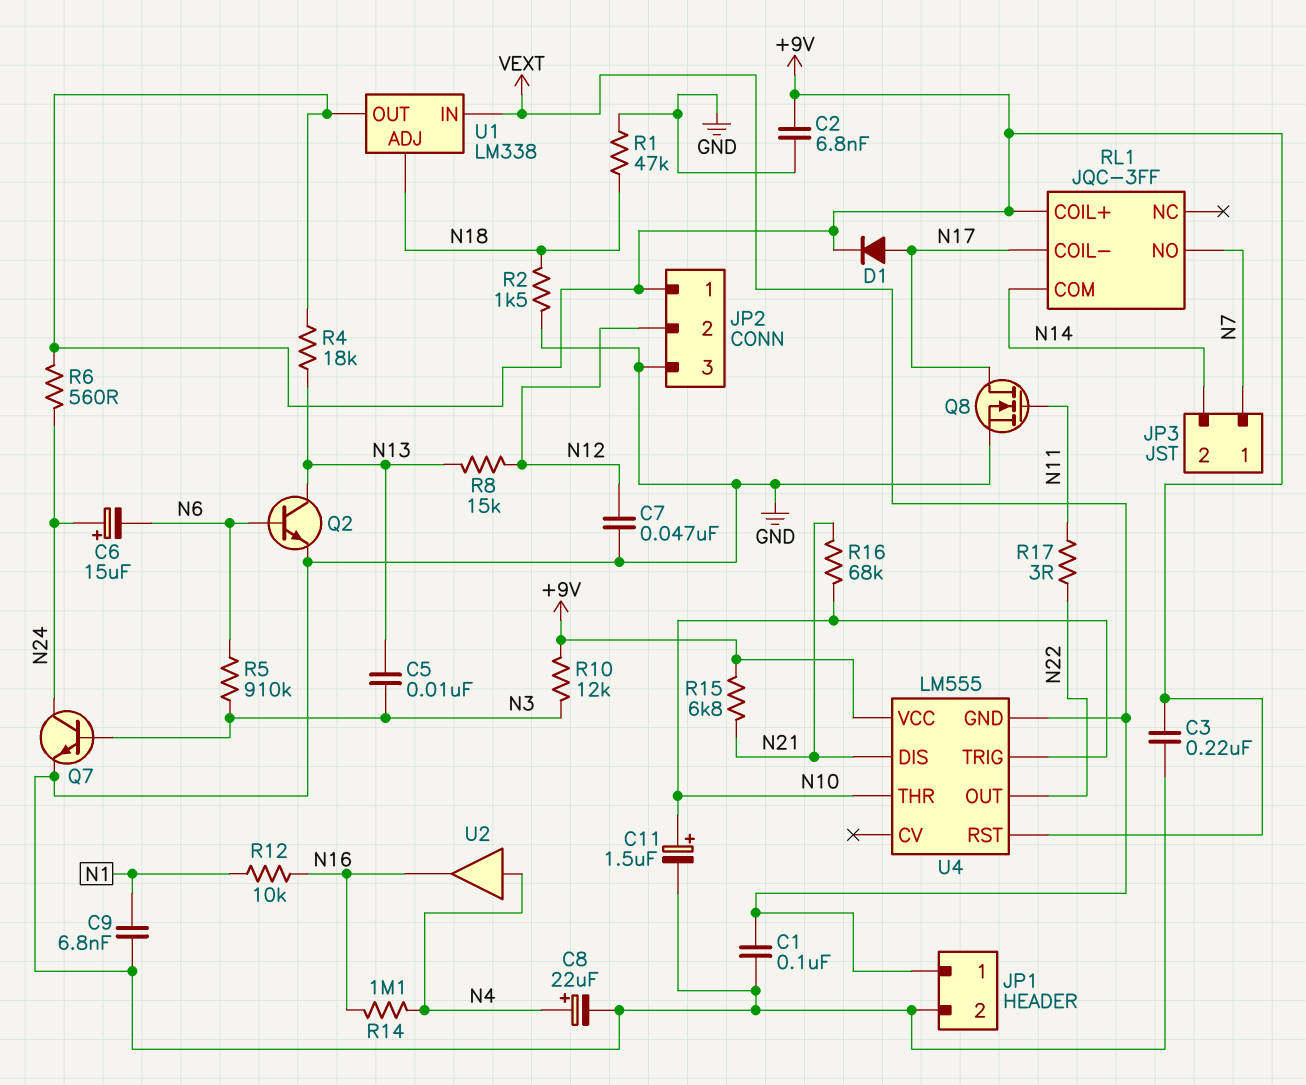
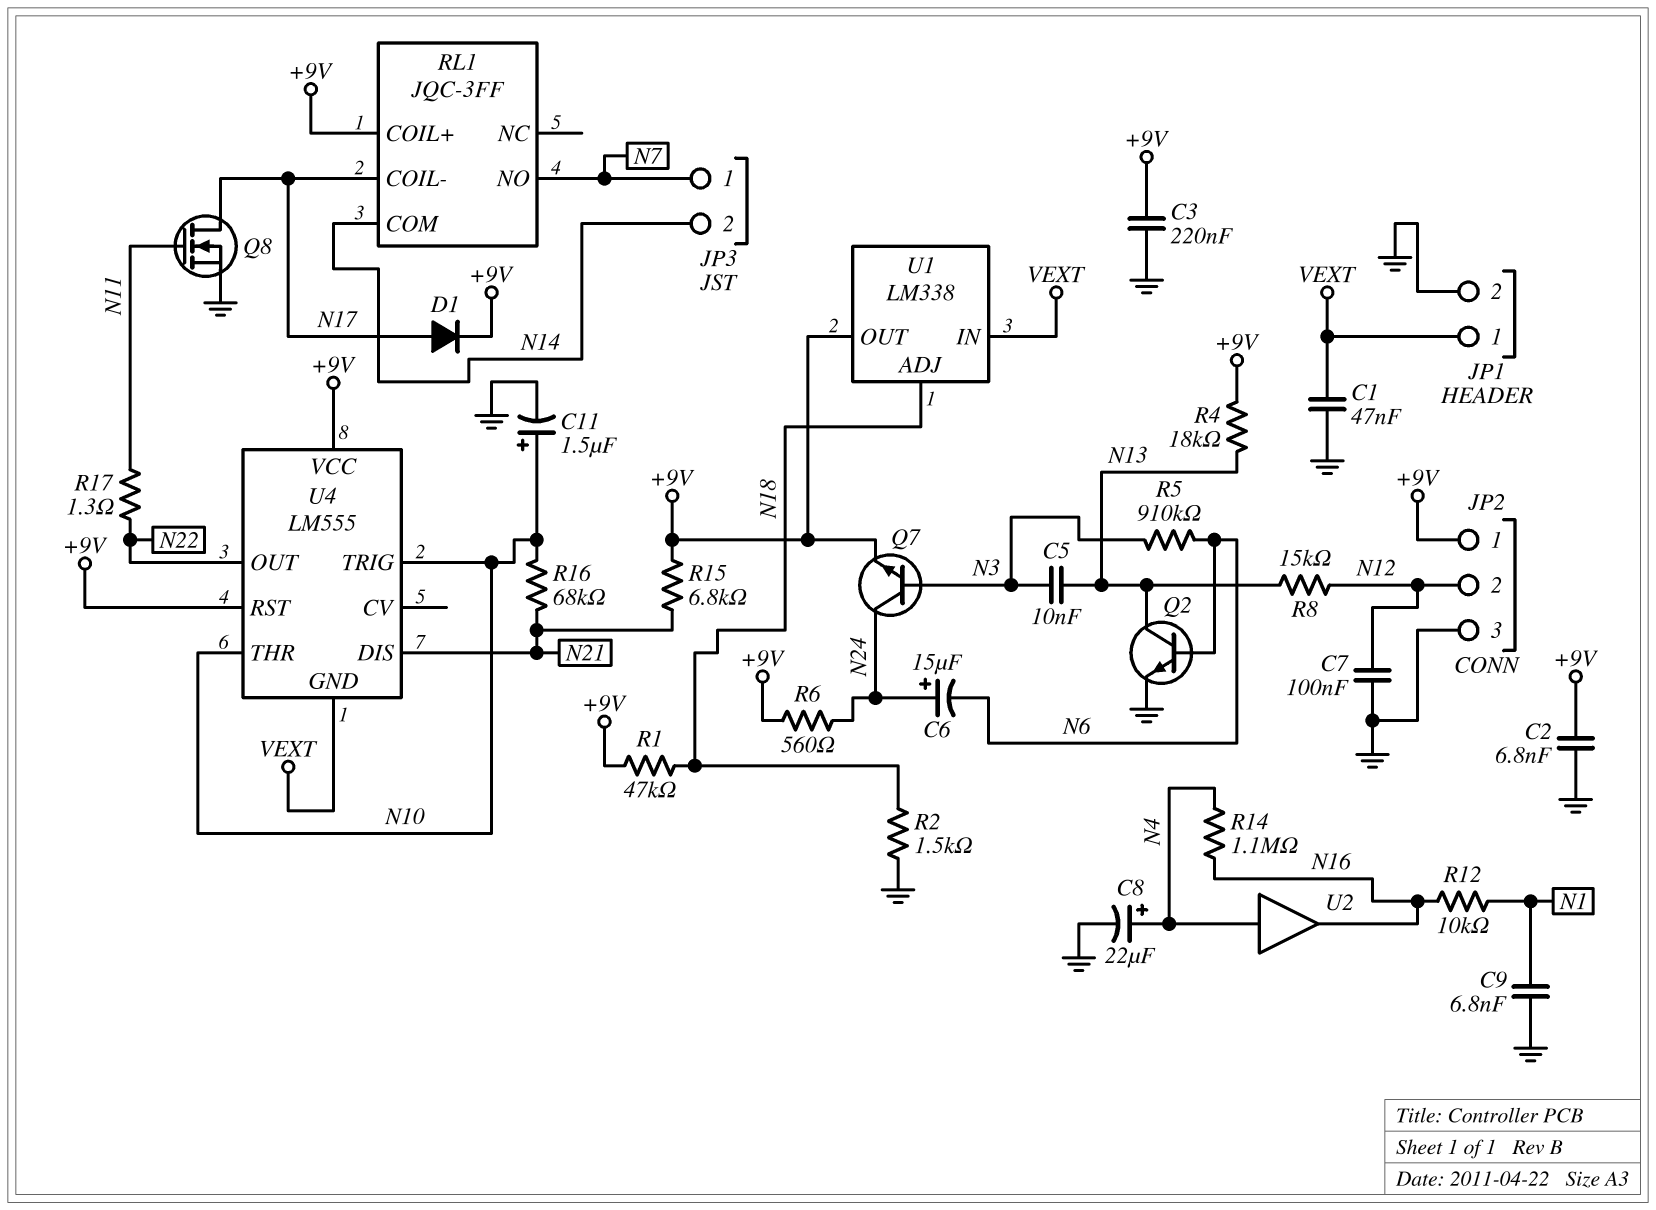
C1: 100nF (GND, VEXT) -> 47nF (GND, VEXT)
C7: 47nF (GND, N12) -> 100nF (GND, N12)
Q7: NPN (B N3, C N24, E GND) -> NPN (B N3, C N24, E +9V)
R1: 47k (GND, N18) -> 47k (+9V, N18)
R10: 12k (+9V, N3) -> none
R17: 3 (N11, N22) -> 1.3 (N11, N22)

